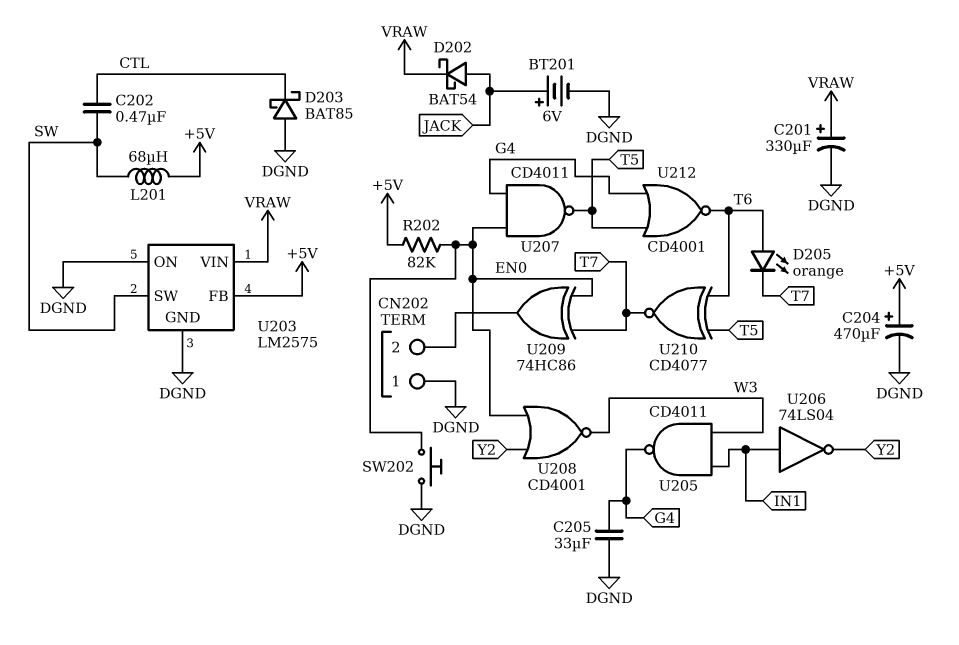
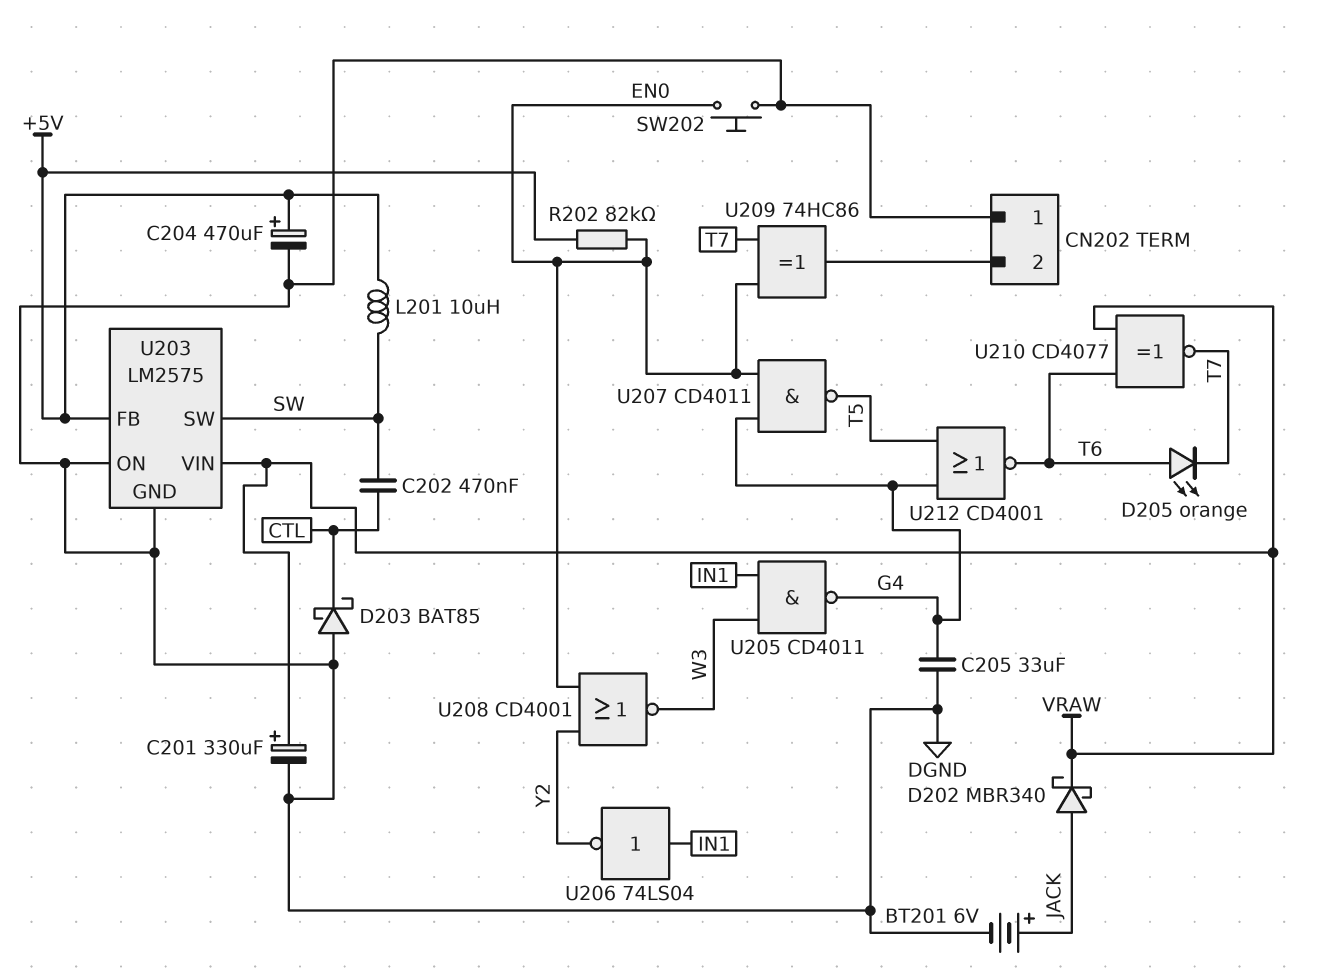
D202: schottky BAT54 (A JACK, K VRAW) -> schottky MBR340 (A JACK, K VRAW)
L201: 68uH (+5V, SW) -> 10uH (+5V, SW)
U210: XNOR CD4077 (in T5, in T6, out T7) -> XNOR CD4077 (in T6, in VRAW, out T7)

